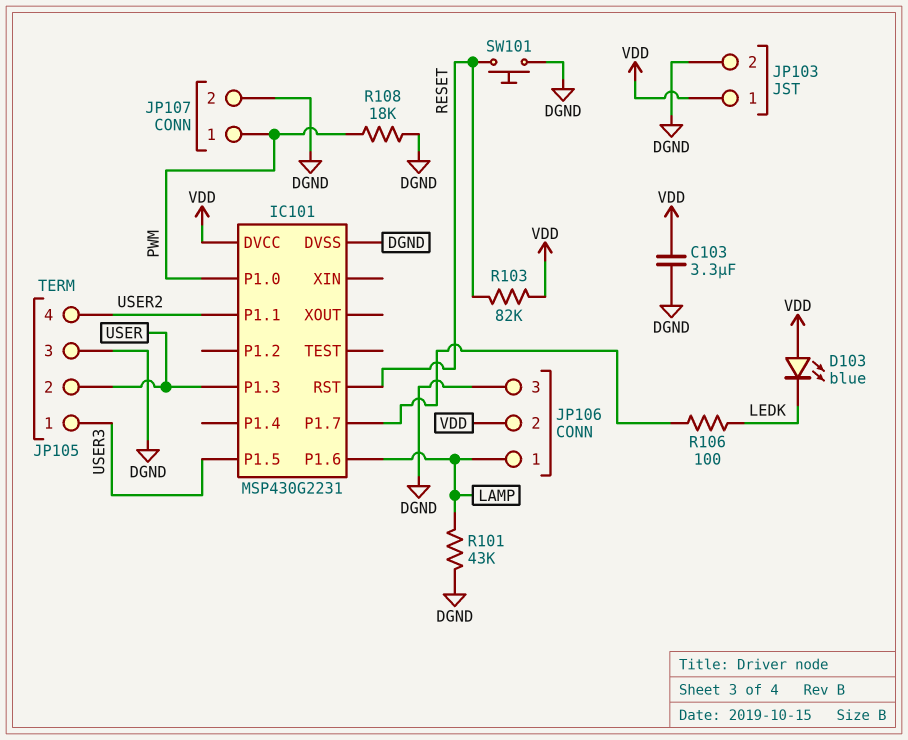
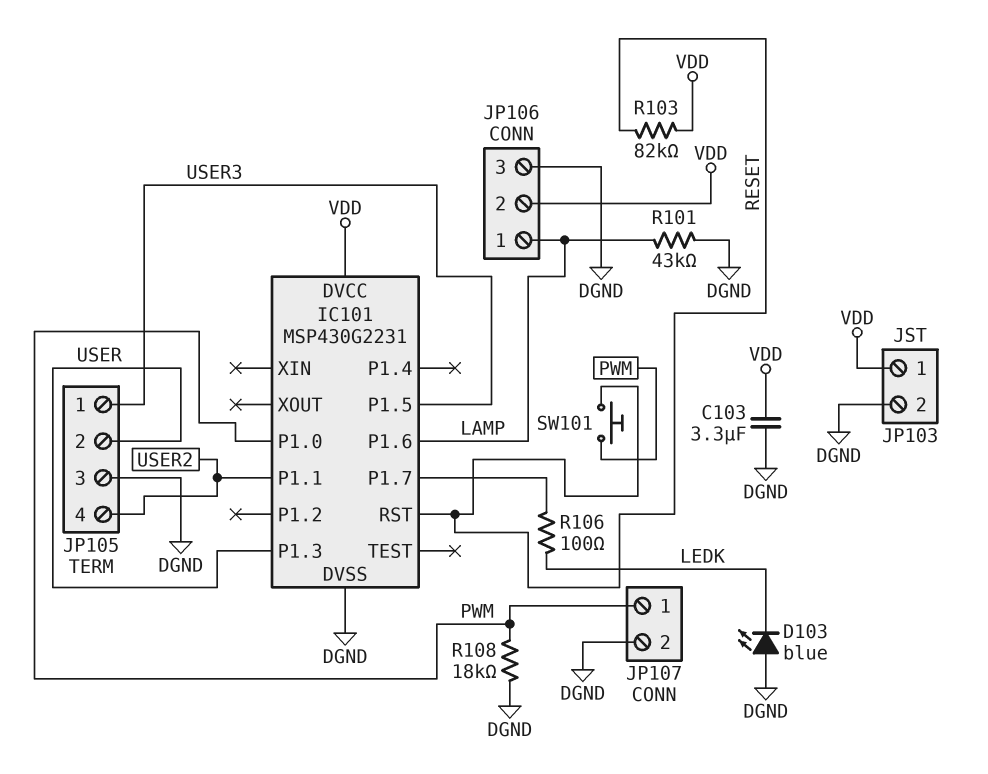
D103: LED blue (A VDD, K LEDK) -> LED blue (A DGND, K LEDK)
SW101: button (DGND, RESET) -> button (PWM, RESET)

